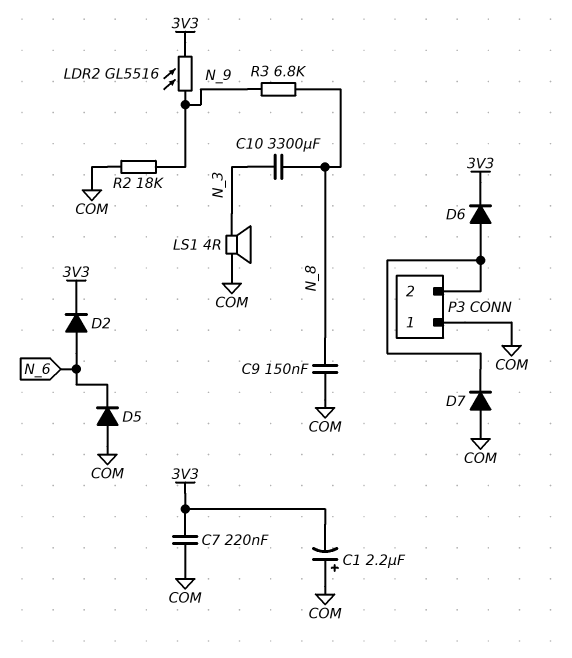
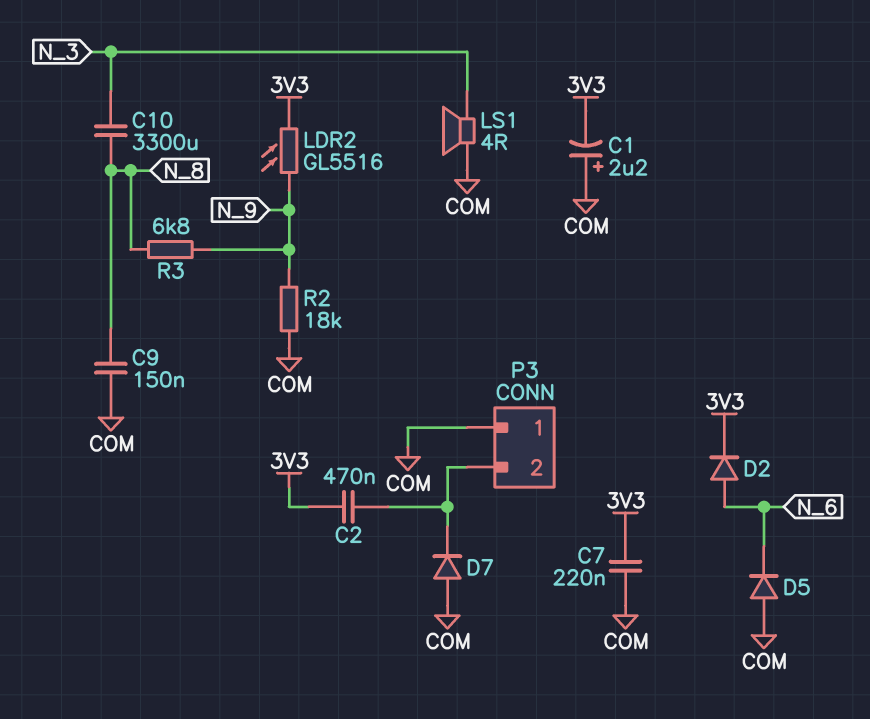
C2: none -> 470nF (3V3, P3/2)
D6: diode (A P3/2, K 3V3) -> none

